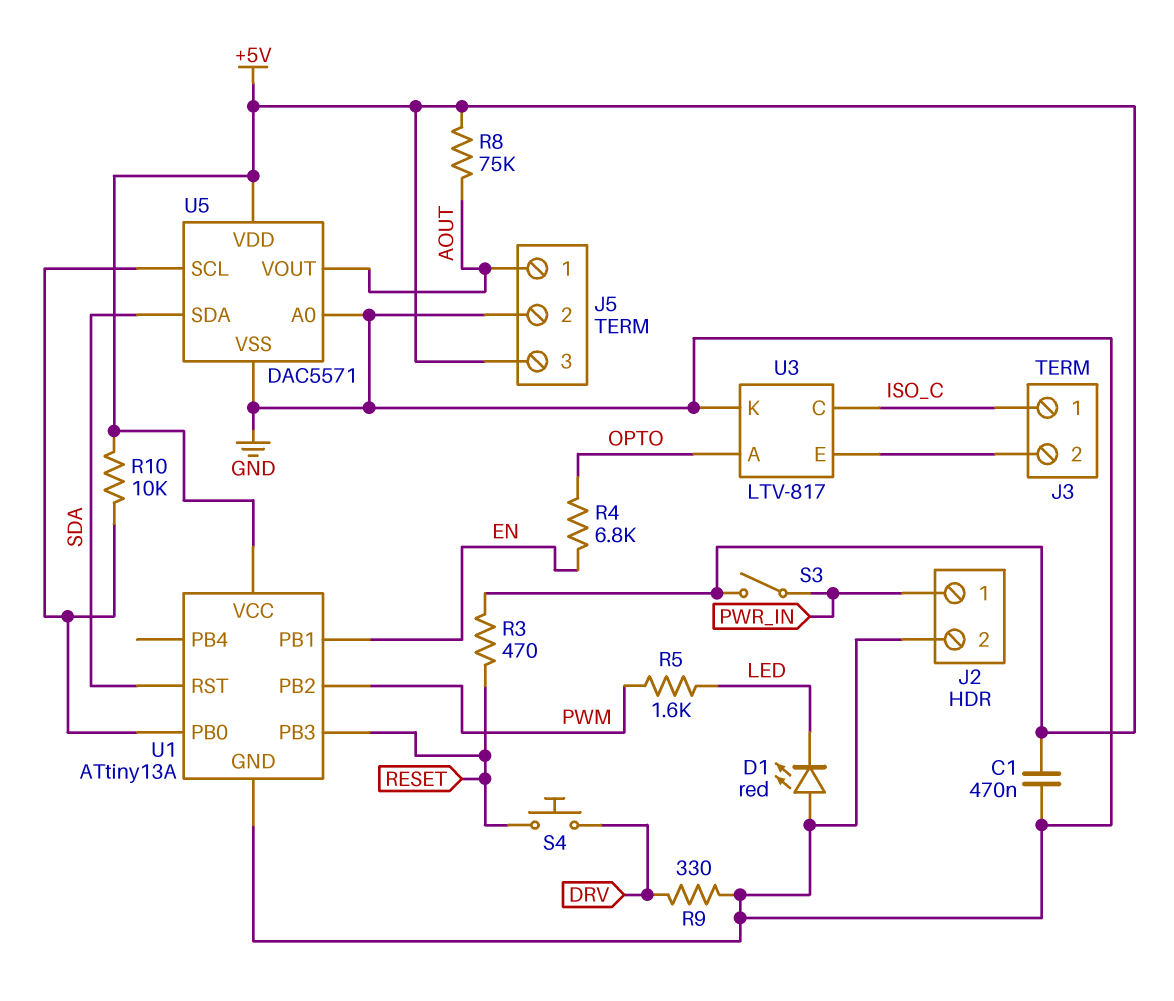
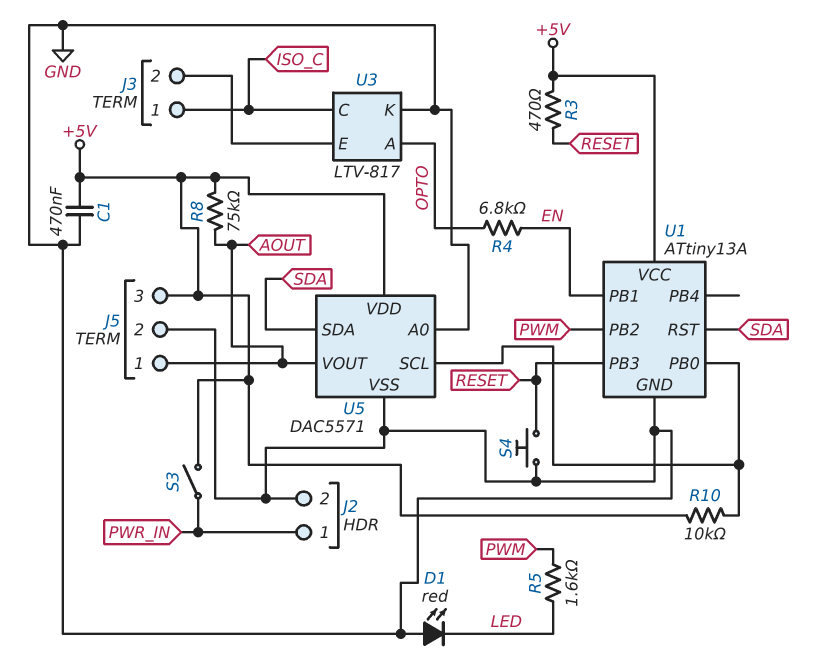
R9: 330 (DRV, GND) -> none
S4: button (DRV, RESET) -> button (GND, RESET)

